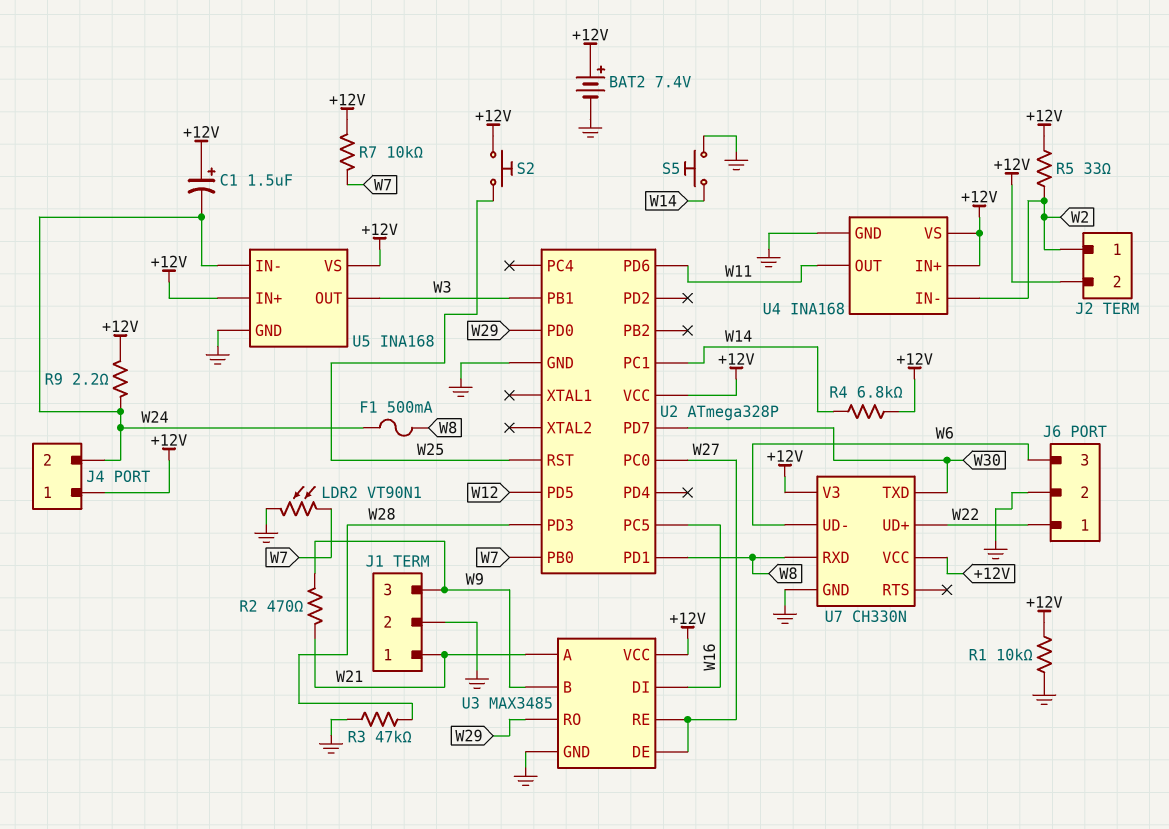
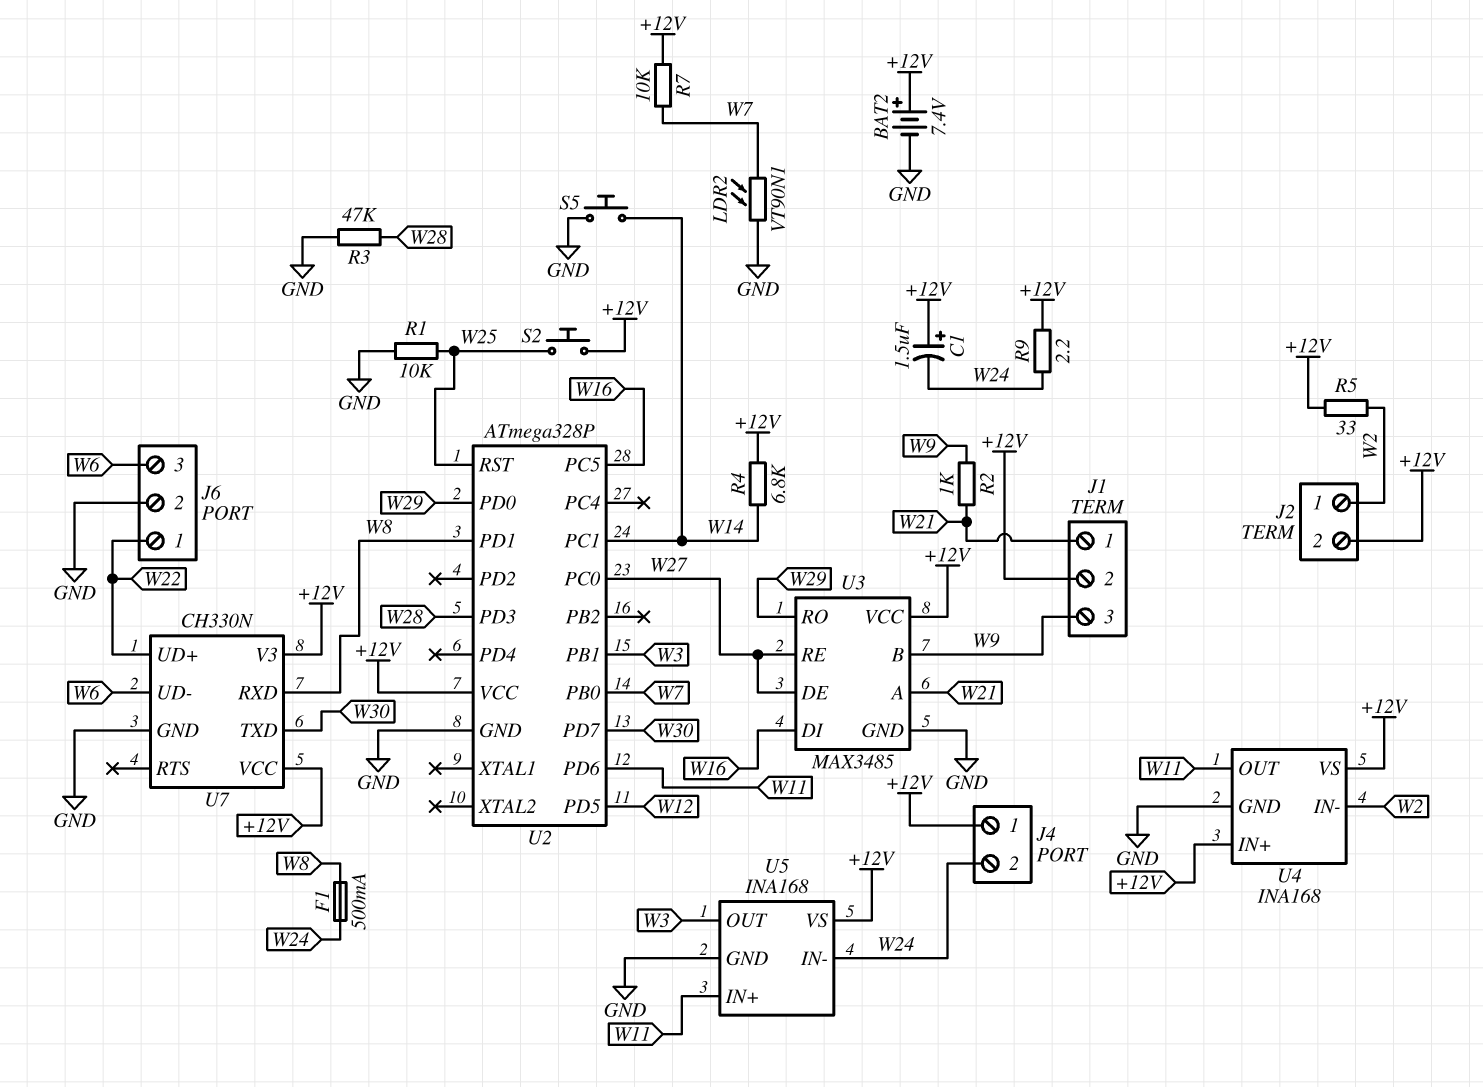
J1 pin 2: GND -> +12V
R1: 10k (+12V, GND) -> 10k (GND, W25)
R2: 470 (W9, W21) -> 1k (W9, W21)
U5 pin IN+: +12V -> W11

